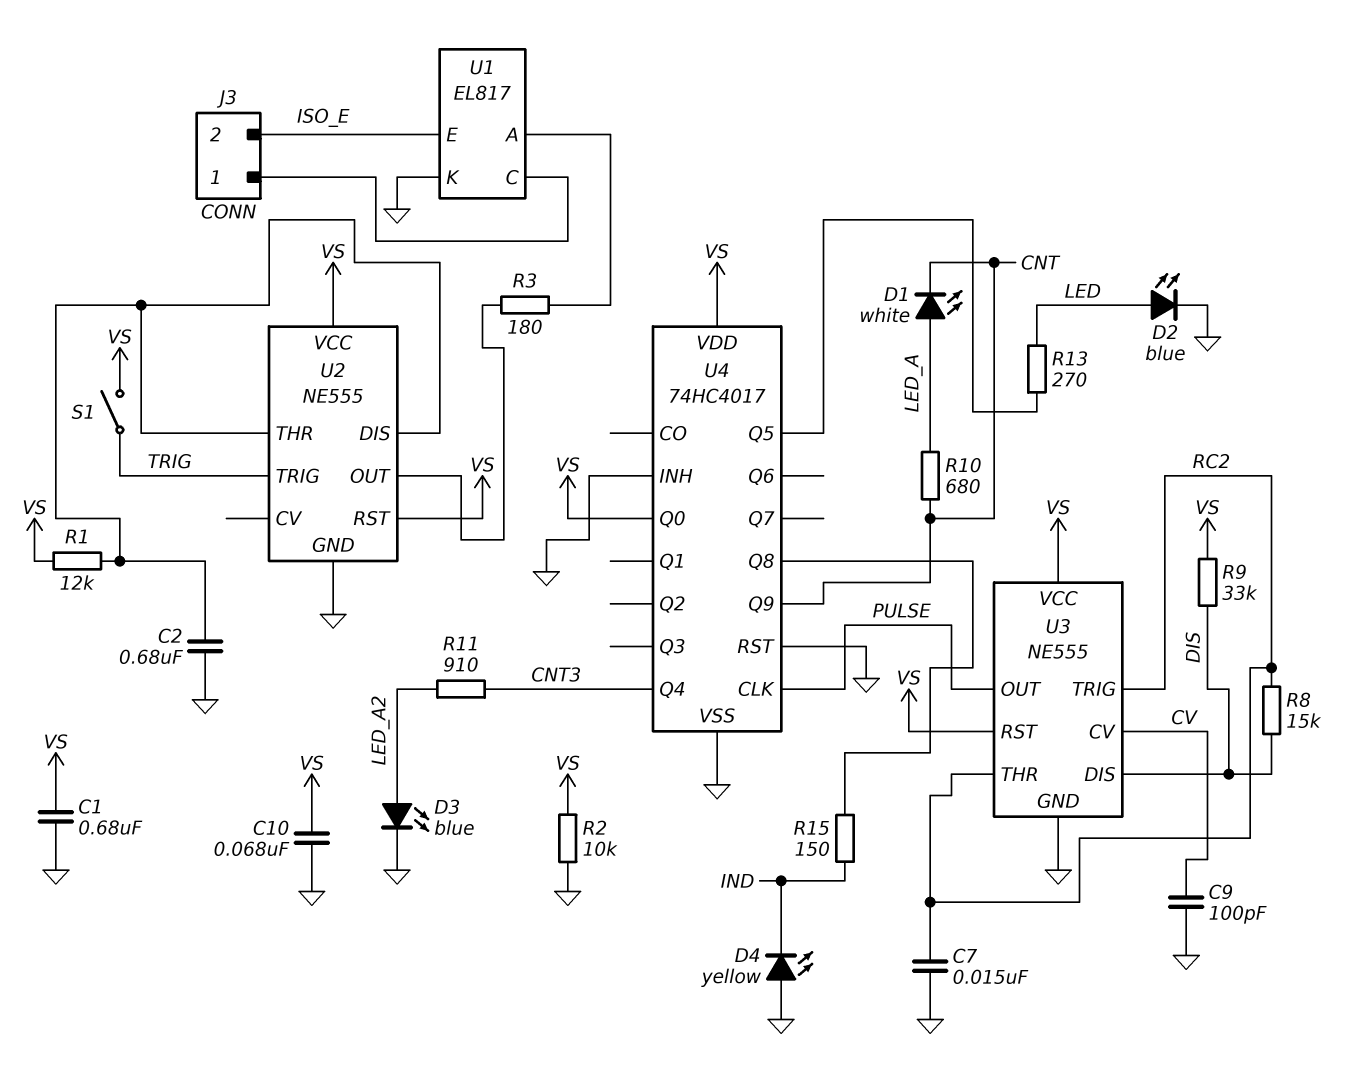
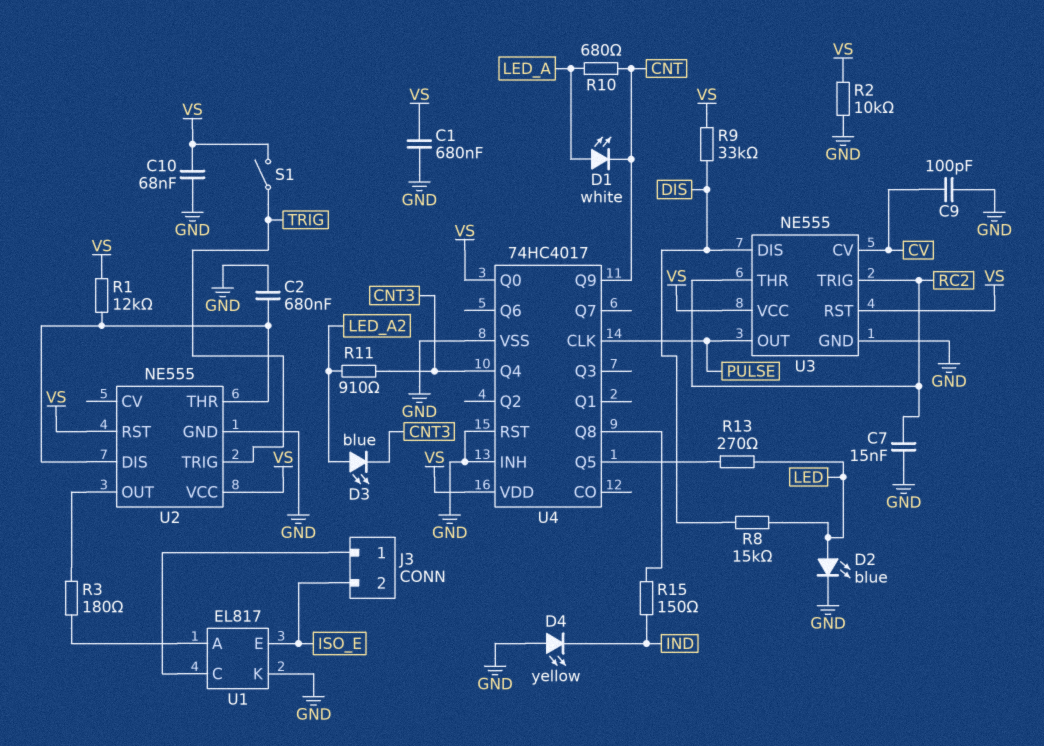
D3: LED blue (A LED_A2, K GND) -> LED blue (A LED_A2, K CNT3)
R8: 15k (DIS, RC2) -> 15k (DIS, LED)

